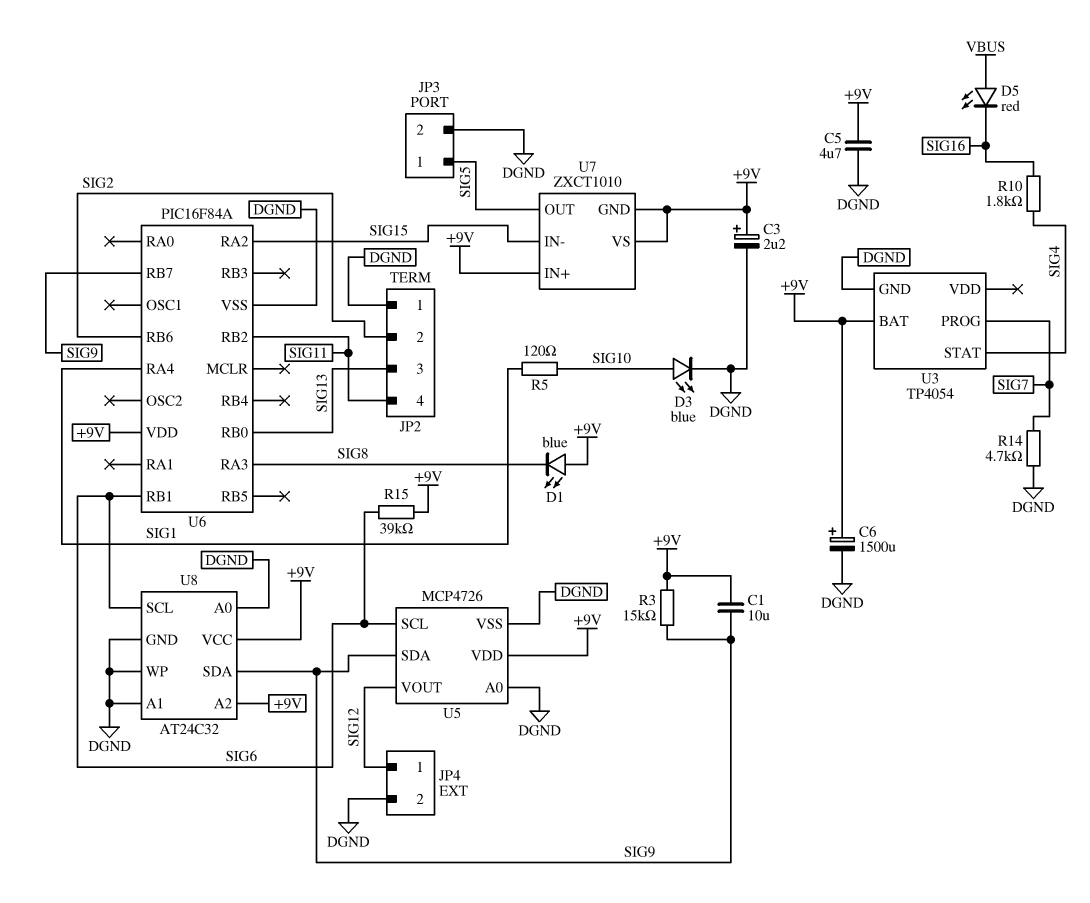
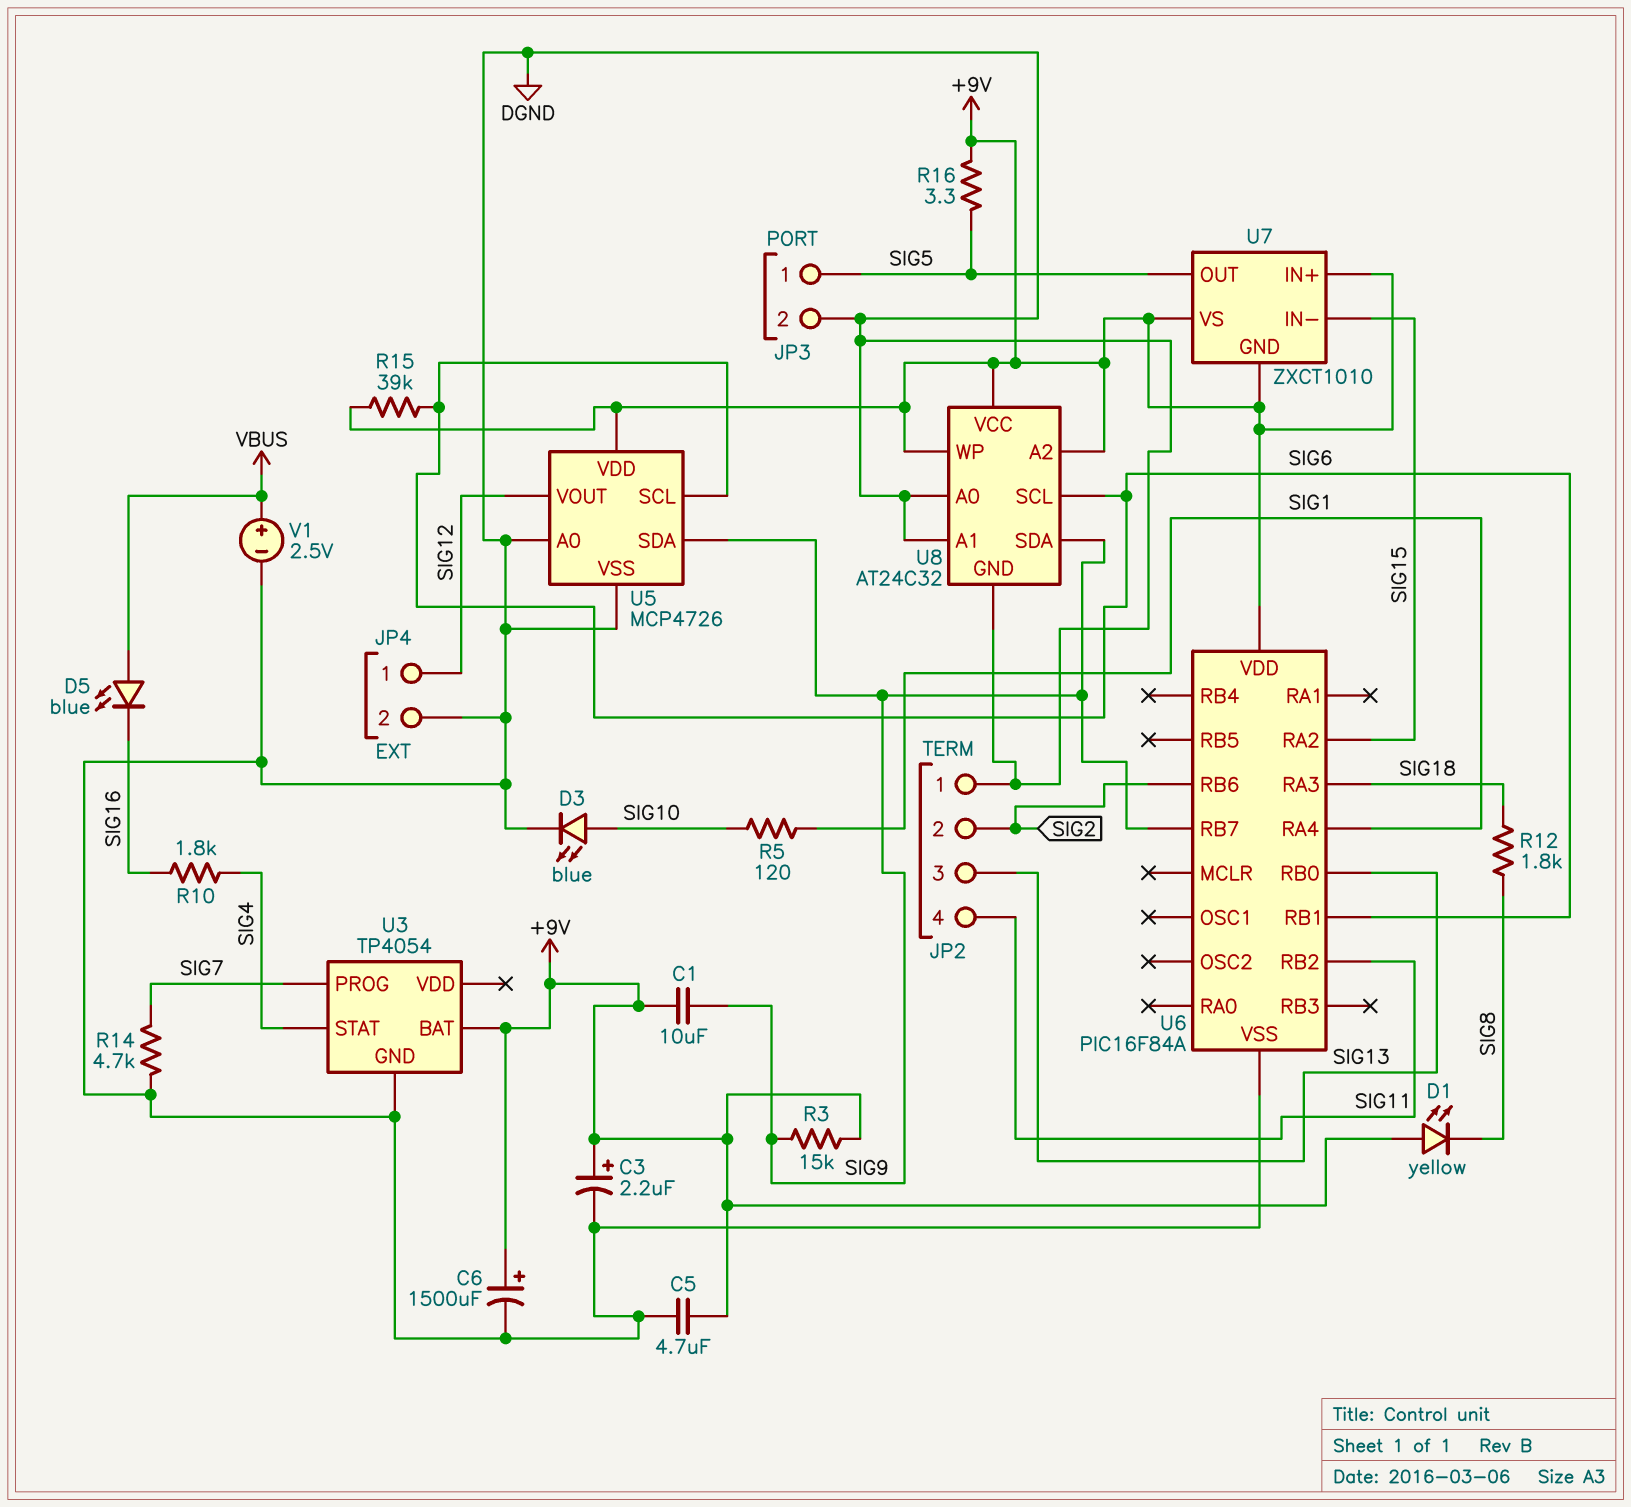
D1: LED blue (A +9V, K SIG8) -> LED yellow (A +9V, K SIG8)
D5: LED red (A VBUS, K SIG16) -> LED blue (A VBUS, K SIG16)
R12: none -> 1.8k (SIG8, SIG18)
R16: none -> 3.3 (+9V, SIG5)
U6 pin RA3: SIG8 -> SIG18
U8 pin WP: DGND -> +9V
V1: none -> 2.5V (plus VBUS, minus DGND)

